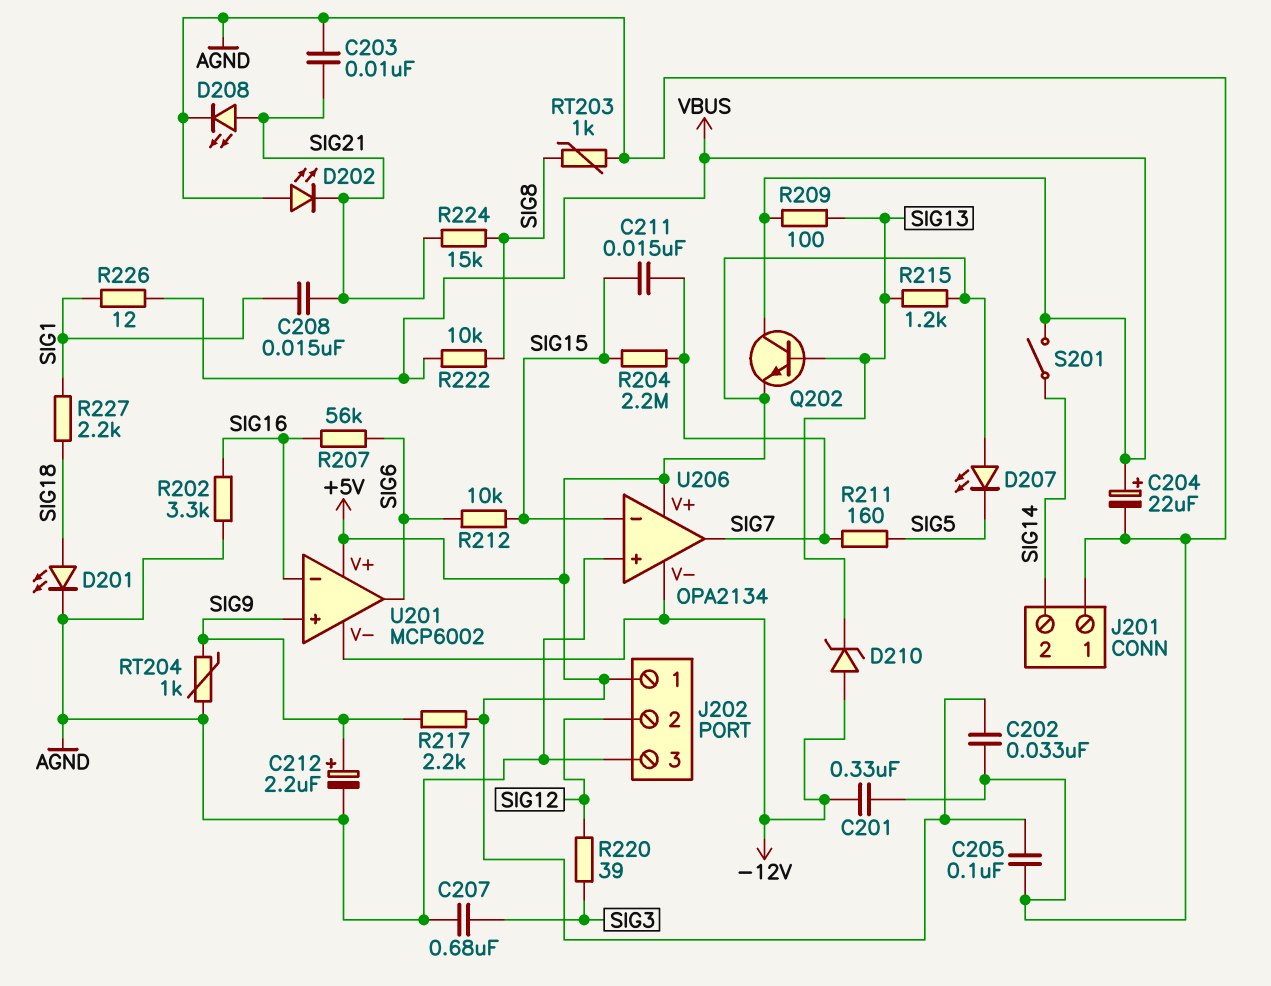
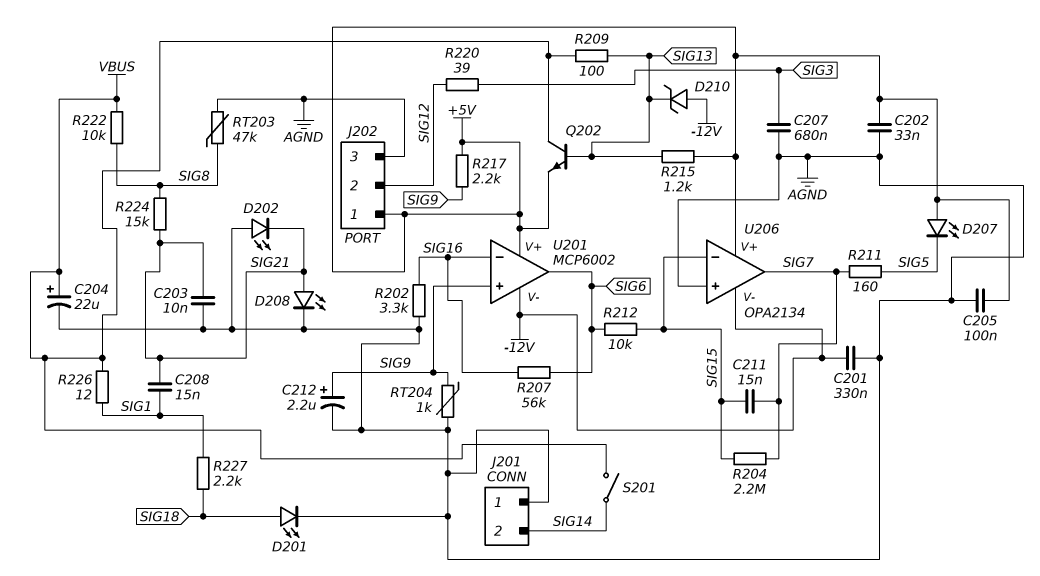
RT203: 1k (AGND, SIG8) -> 47k (AGND, SIG8)

